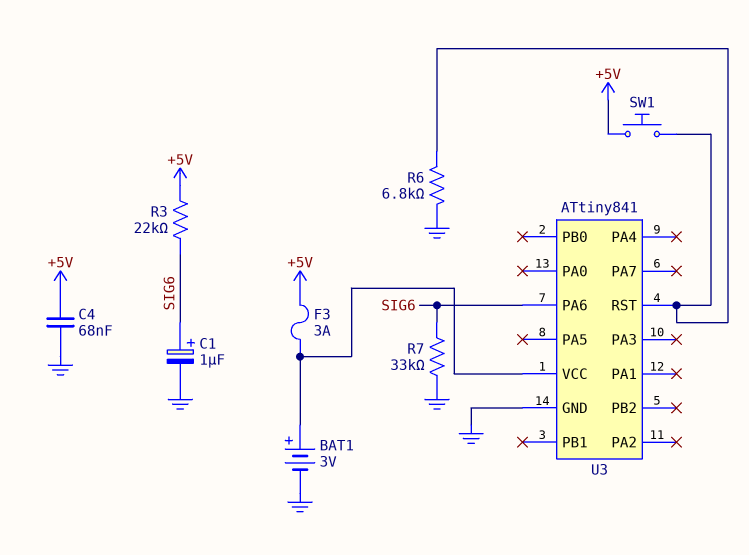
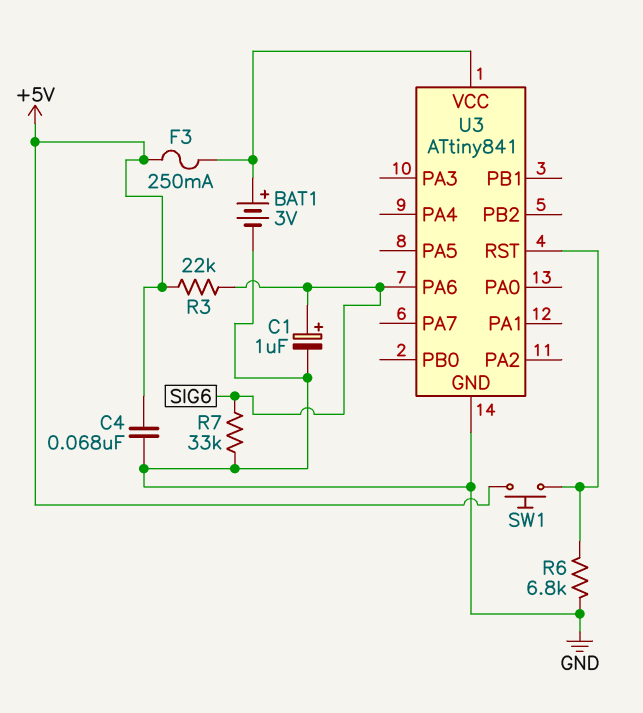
F3: 3A (+5V, U3/VCC) -> 250mA (+5V, U3/VCC)

